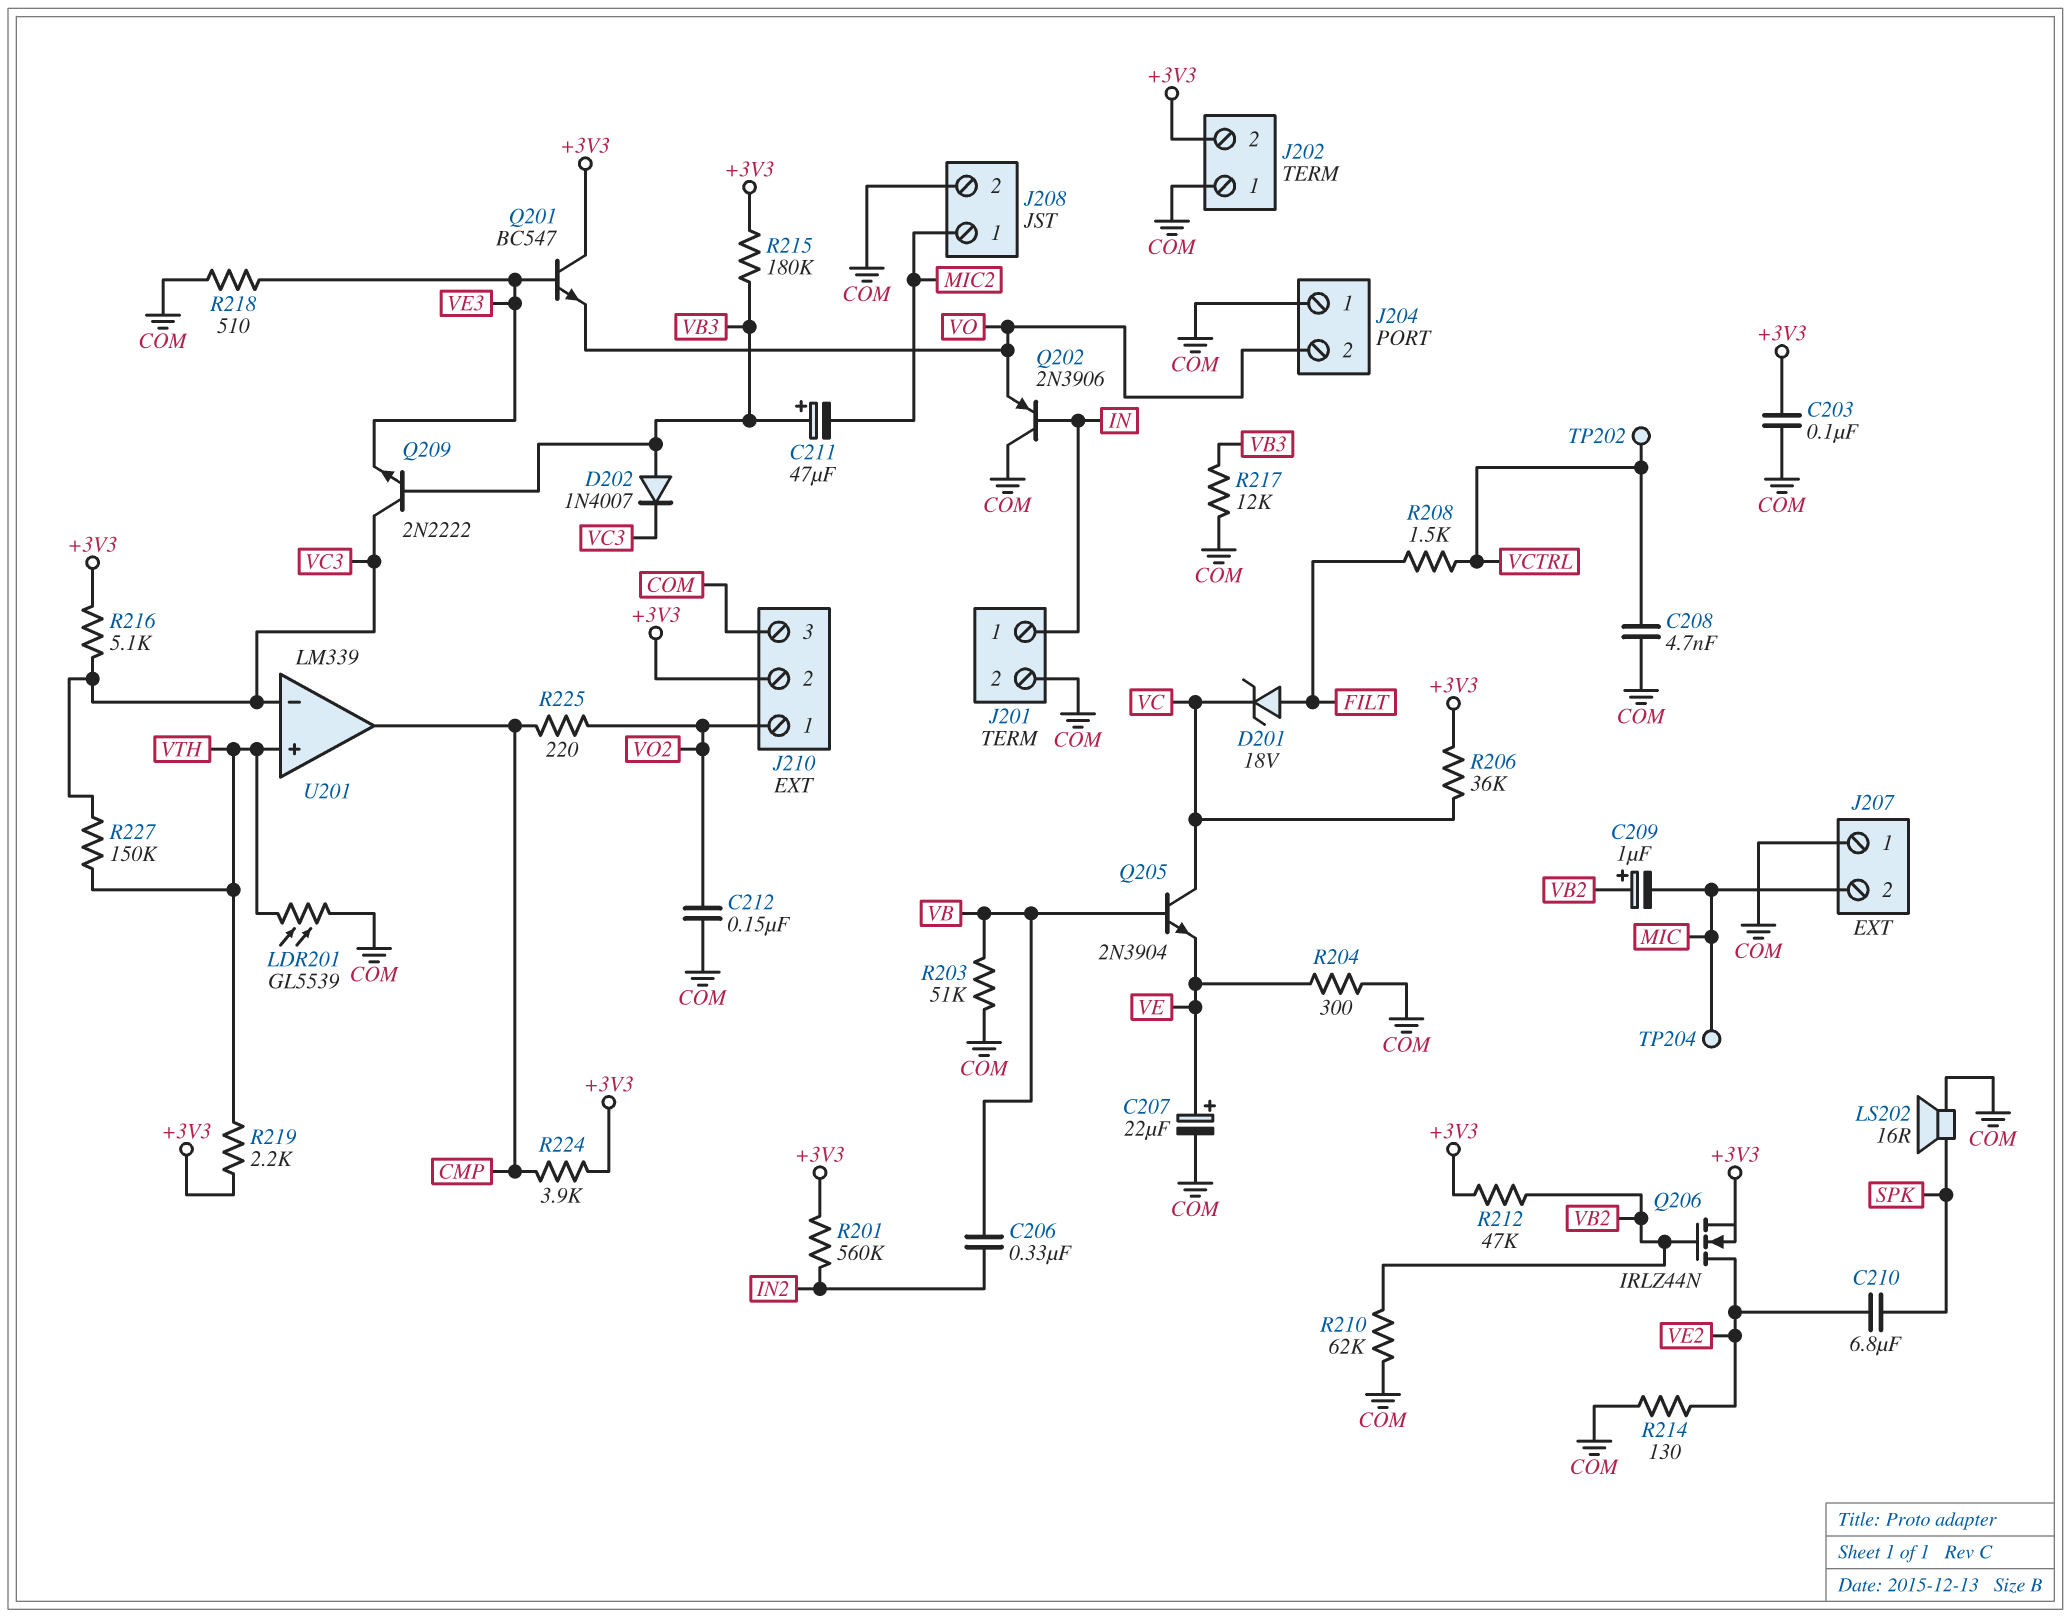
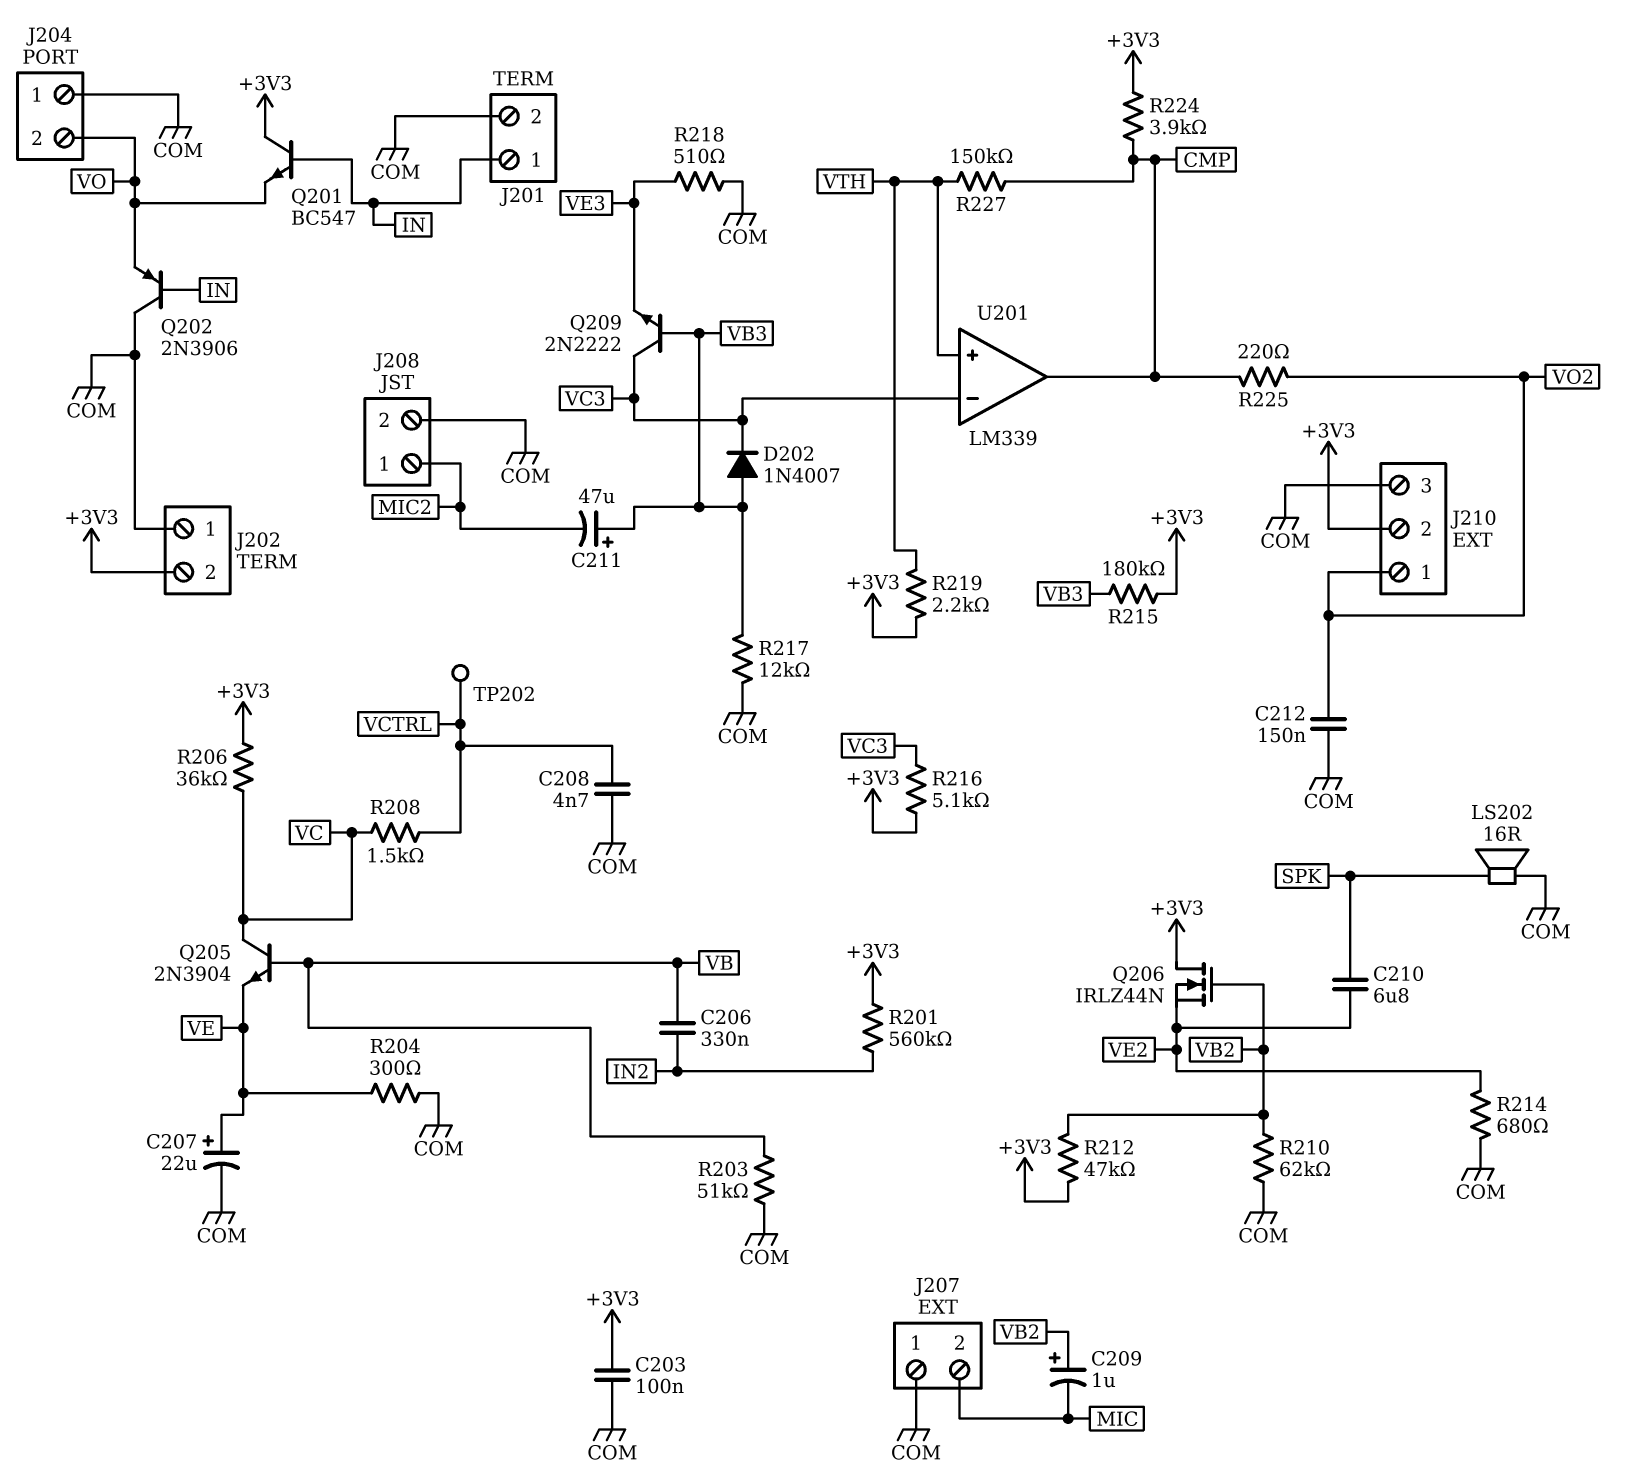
D201: zener 18V (A FILT, K VC) -> none
LDR201: GL5539 (COM, VTH) -> none
Q201: NPN BC547 (B VE3, C +3V3, E VO) -> NPN BC547 (B IN, C +3V3, E VO)
Q206: NMOS IRLZ44N (G VB2, D VE2, S +3V3) -> NMOS IRLZ44N (G VB2, D +3V3, S VE2)
R208: 1.5k (FILT, VCTRL) -> 1.5k (VC, VCTRL)
R214: 130 (COM, VE2) -> 680 (COM, VE2)
R227: 150k (VC3, VTH) -> 150k (CMP, VTH)
TP204: test point (MIC) -> none

